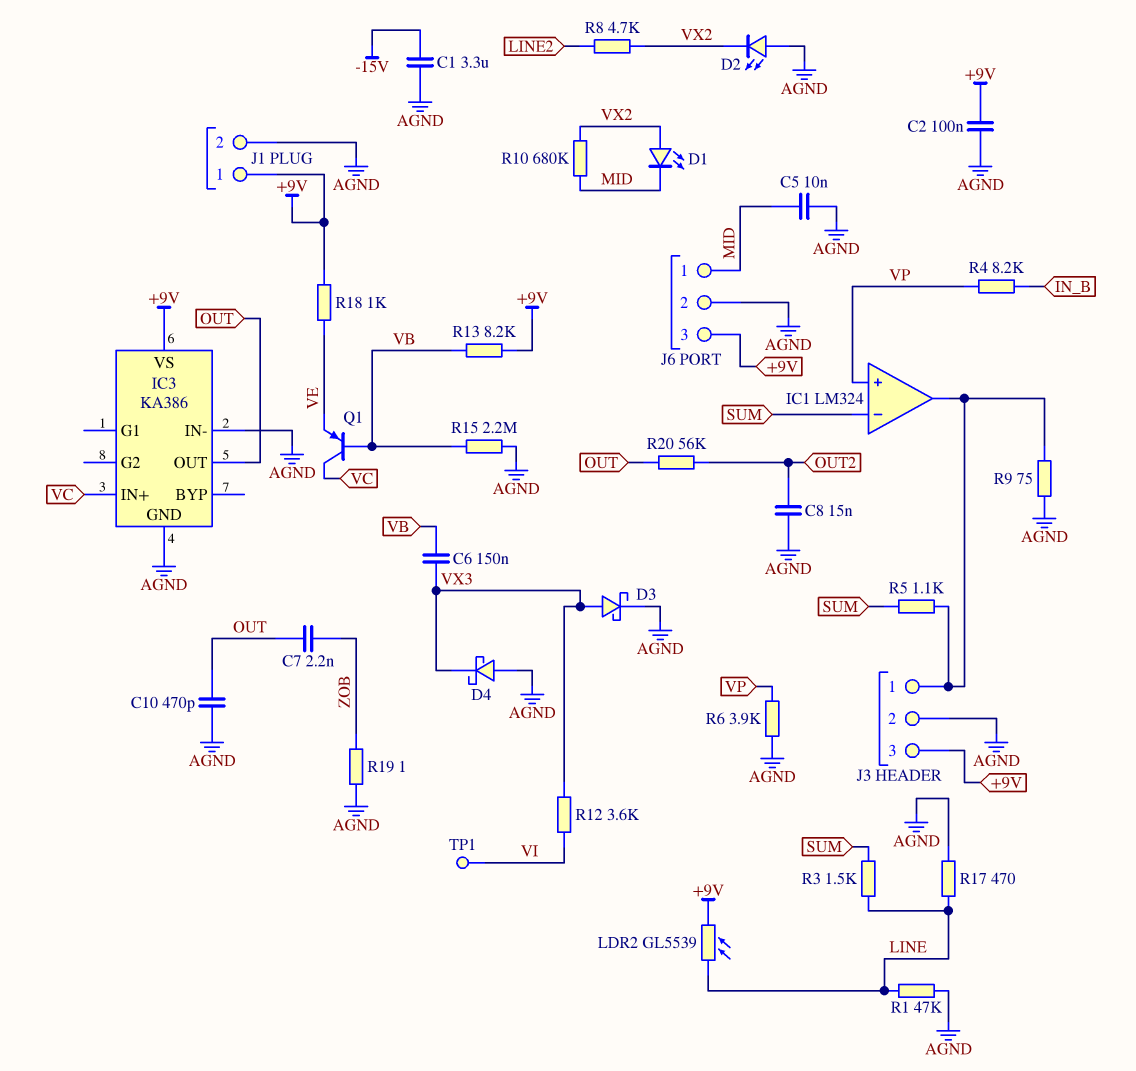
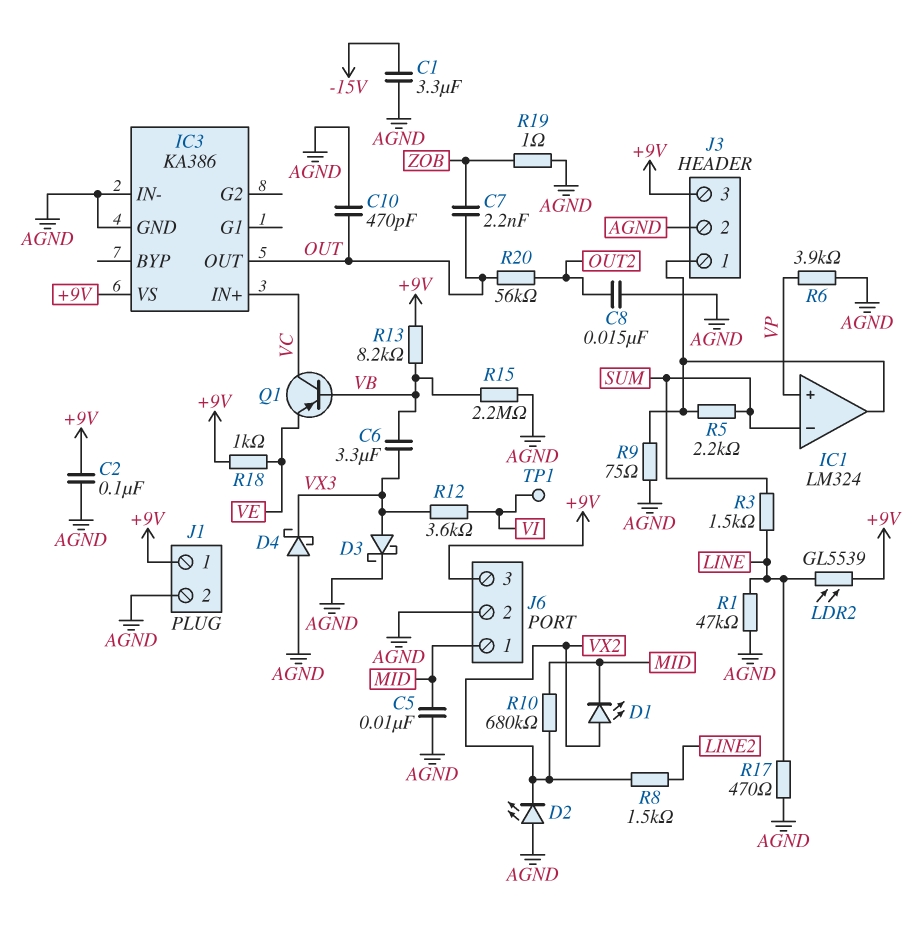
C6: 150nF (VB, VX3) -> 3.3uF (VB, VX3)
R4: 8.2k (IN_B, VP) -> none
R5: 1.1k (IC1/out, SUM) -> 2.2k (IC1/out, SUM)
R8: 4.7k (LINE2, VX2) -> 1.5k (LINE2, VX2)

